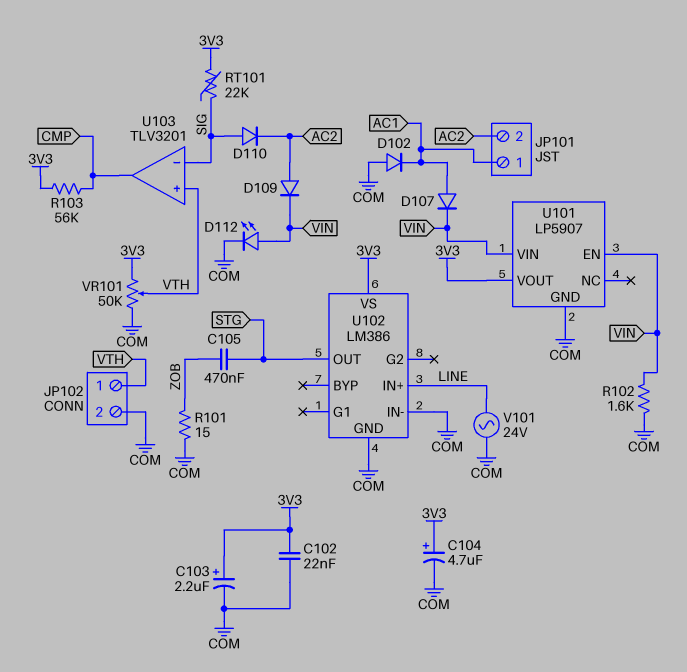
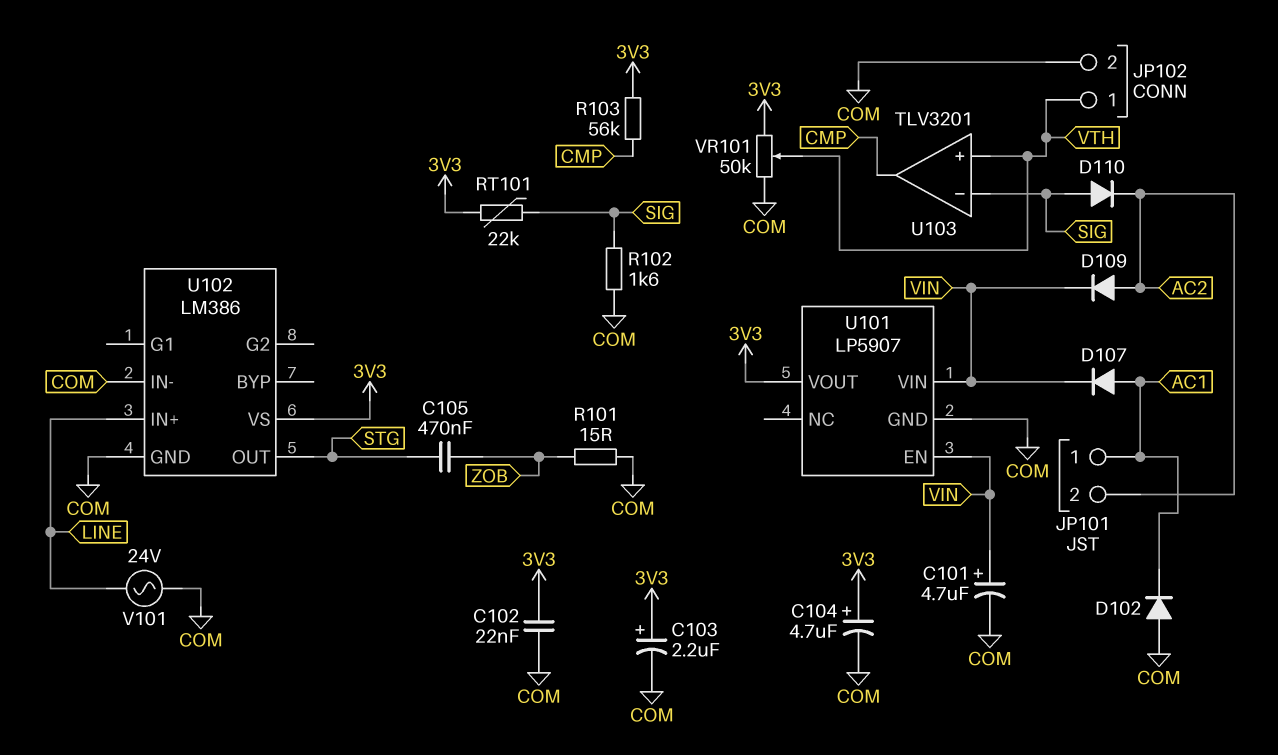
C101: none -> 4.7uF (plus VIN, minus COM)
D112: LED (A VIN, K COM) -> none
R102: 1.6k (COM, VIN) -> 1.6k (COM, SIG)

